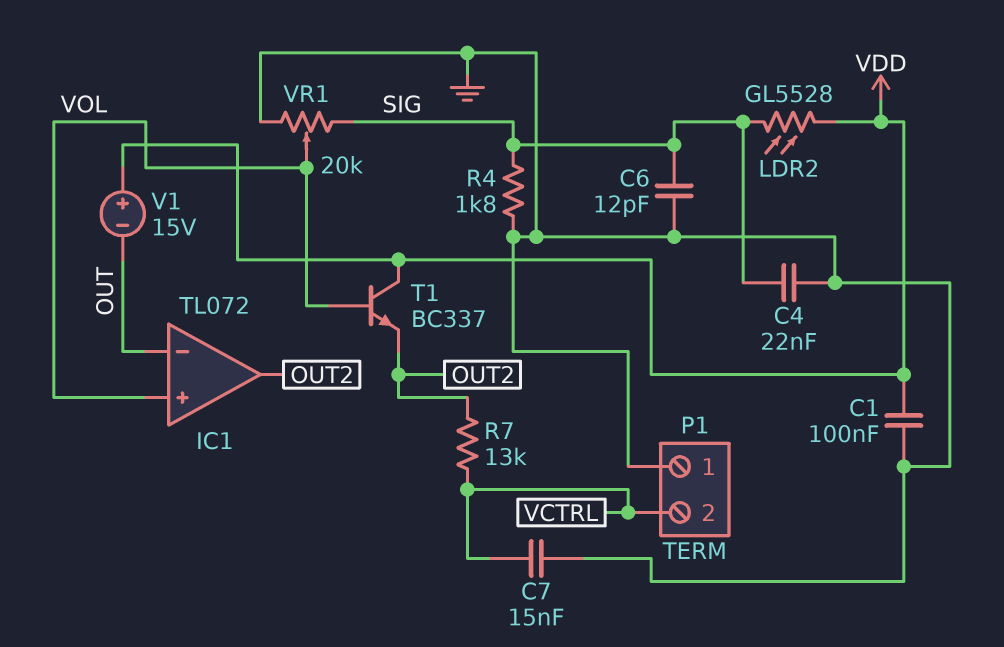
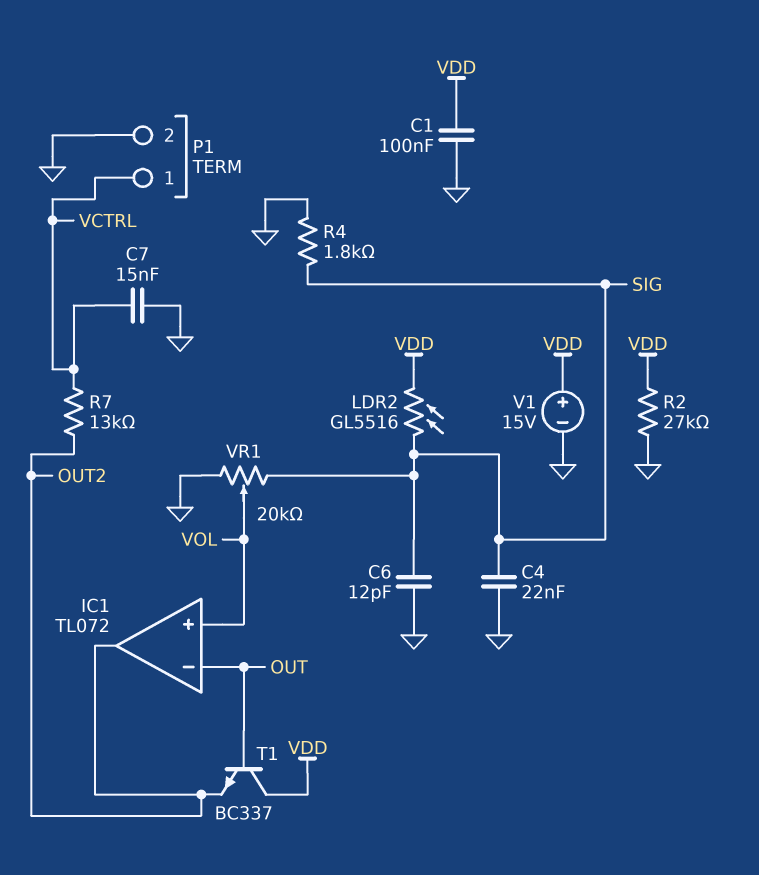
LDR2: GL5528 (SIG, VDD) -> GL5516 (SIG, VDD)
P1 pin 1: GND -> VCTRL
P1 pin 2: VCTRL -> GND
R2: none -> 27k (GND, VDD)
T1: NPN BC337 (B VOL, C VDD, E OUT2) -> NPN BC337 (B OUT, C VDD, E OUT2)
V1: 15V (plus VDD, minus OUT) -> 15V (plus VDD, minus GND)

